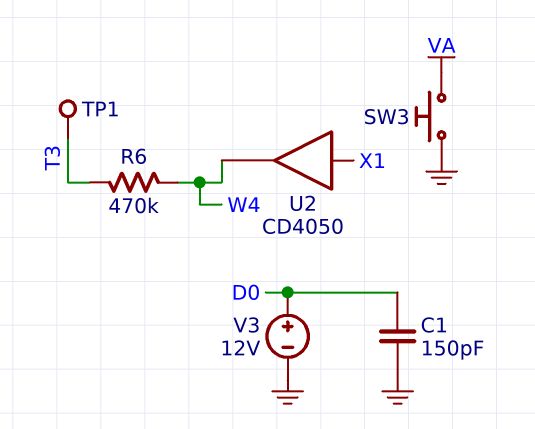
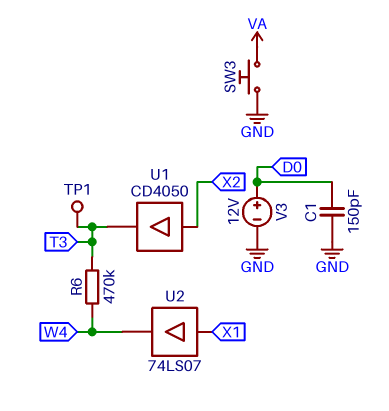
U1: none -> buffer CD4050 (in X2, out T3)
U2: buffer CD4050 (in X1, out W4) -> buffer 74LS07 (in X1, out W4)

